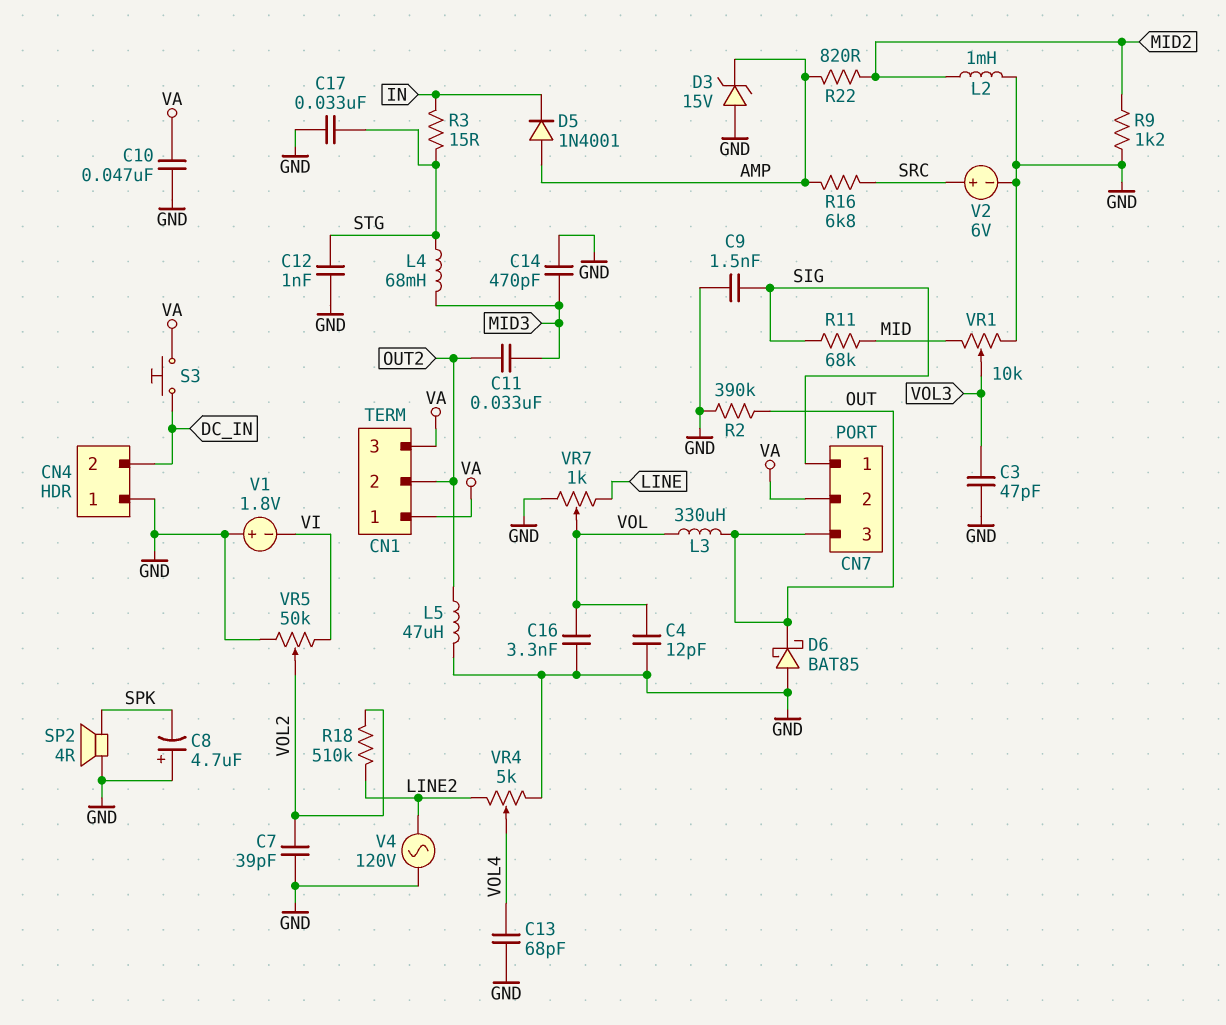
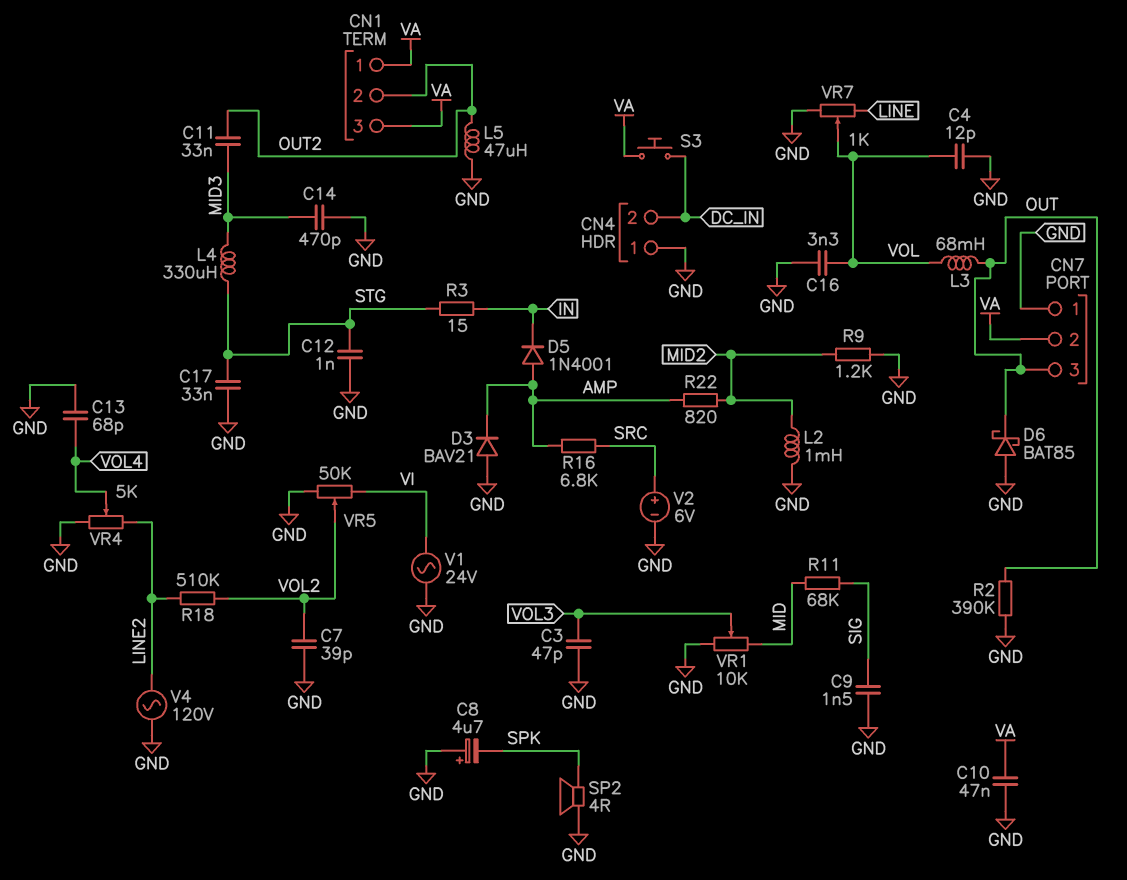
CN7 pin 1: SIG -> GND
D3: zener 15V (A GND, K AMP) -> diode BAV21 (A GND, K AMP)
L3: 330uH (OUT, VOL) -> 68mH (OUT, VOL)
L4: 68mH (MID3, STG) -> 330uH (MID3, STG)
V1: 1.8V (plus GND, minus VI) -> AC 24V (GND, VI)

